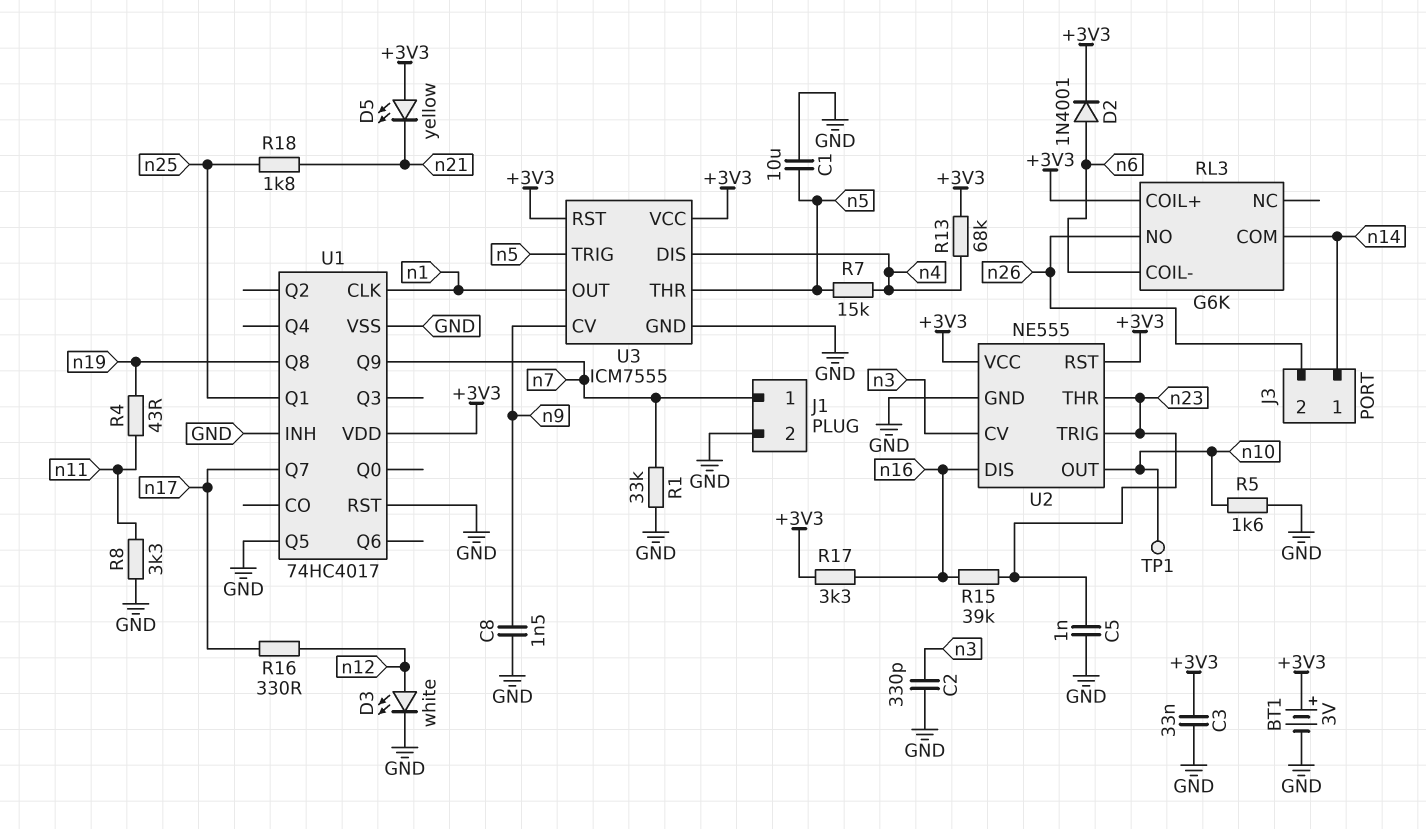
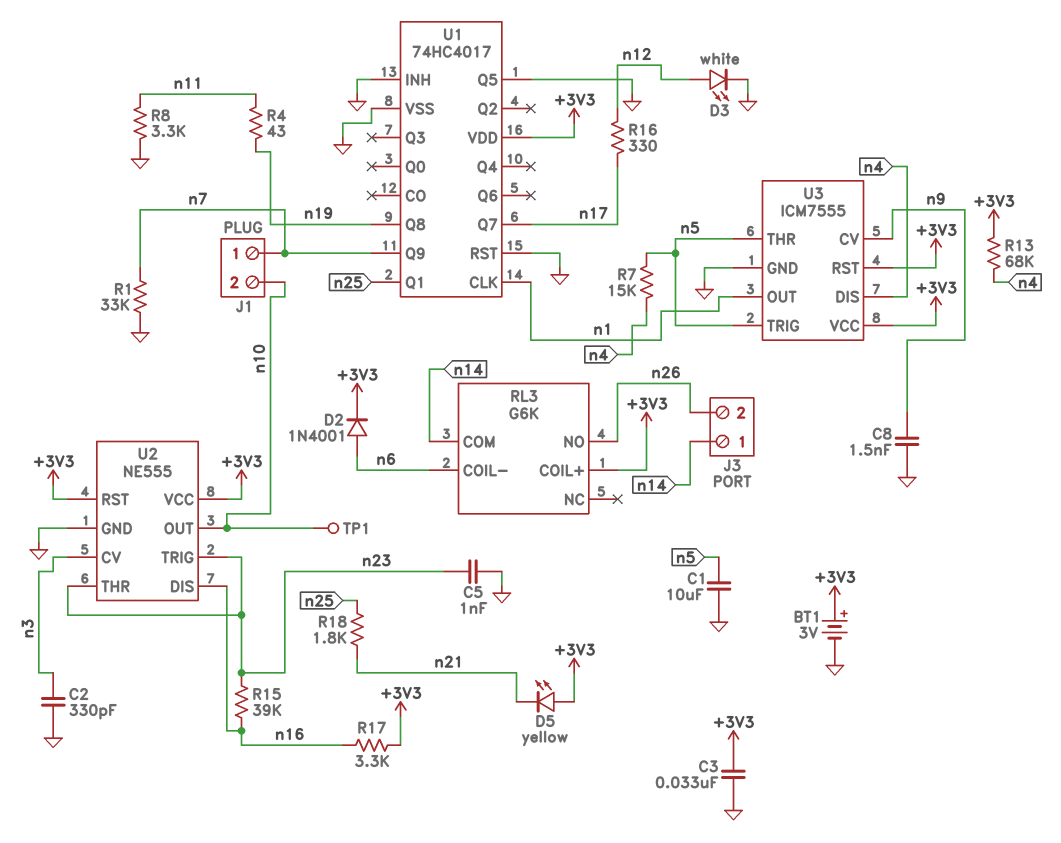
J1 pin 2: GND -> n10
R5: 1.6k (GND, n10) -> none

